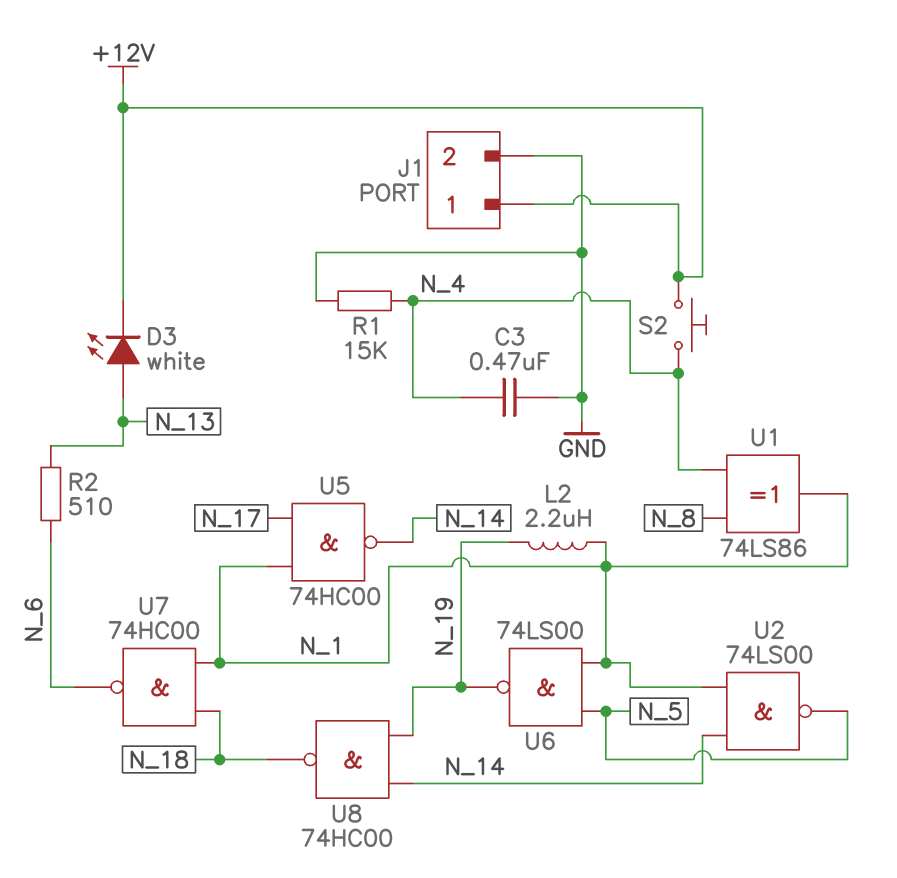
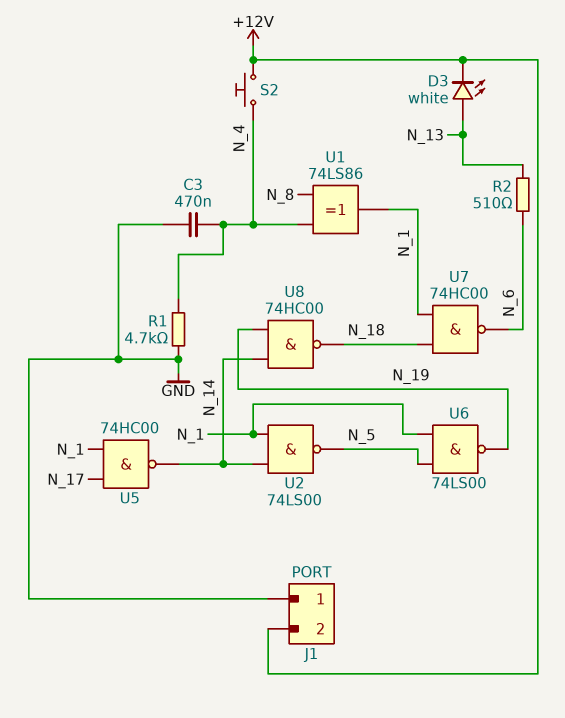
J1 pin 1: +12V -> GND
J1 pin 2: GND -> +12V
L2: 2.2uH (N_1, N_19) -> none
R1: 15k (GND, N_4) -> 4.7k (GND, N_4)

